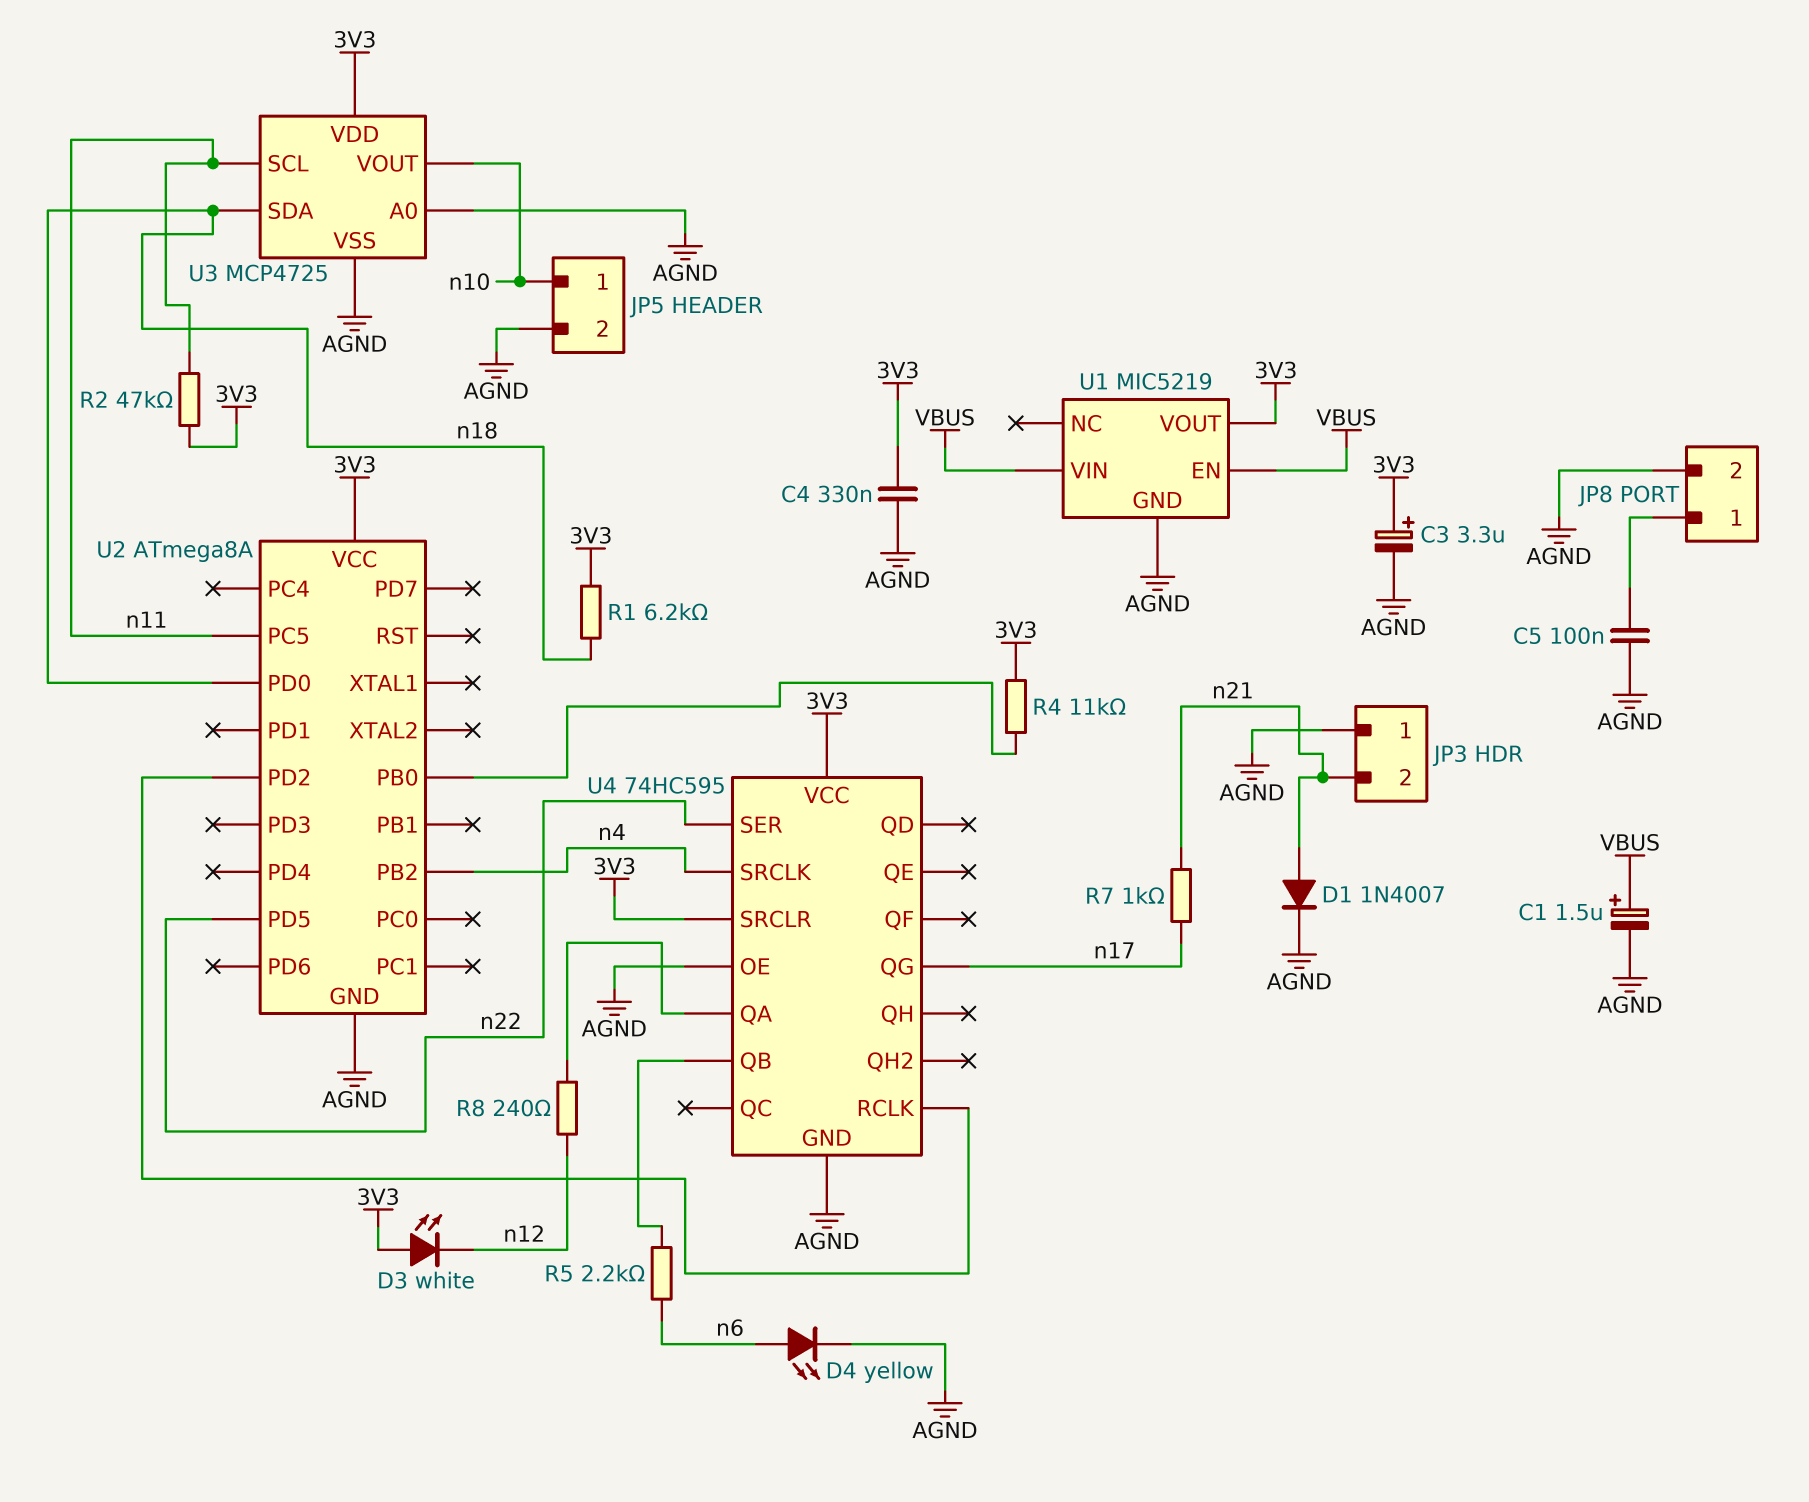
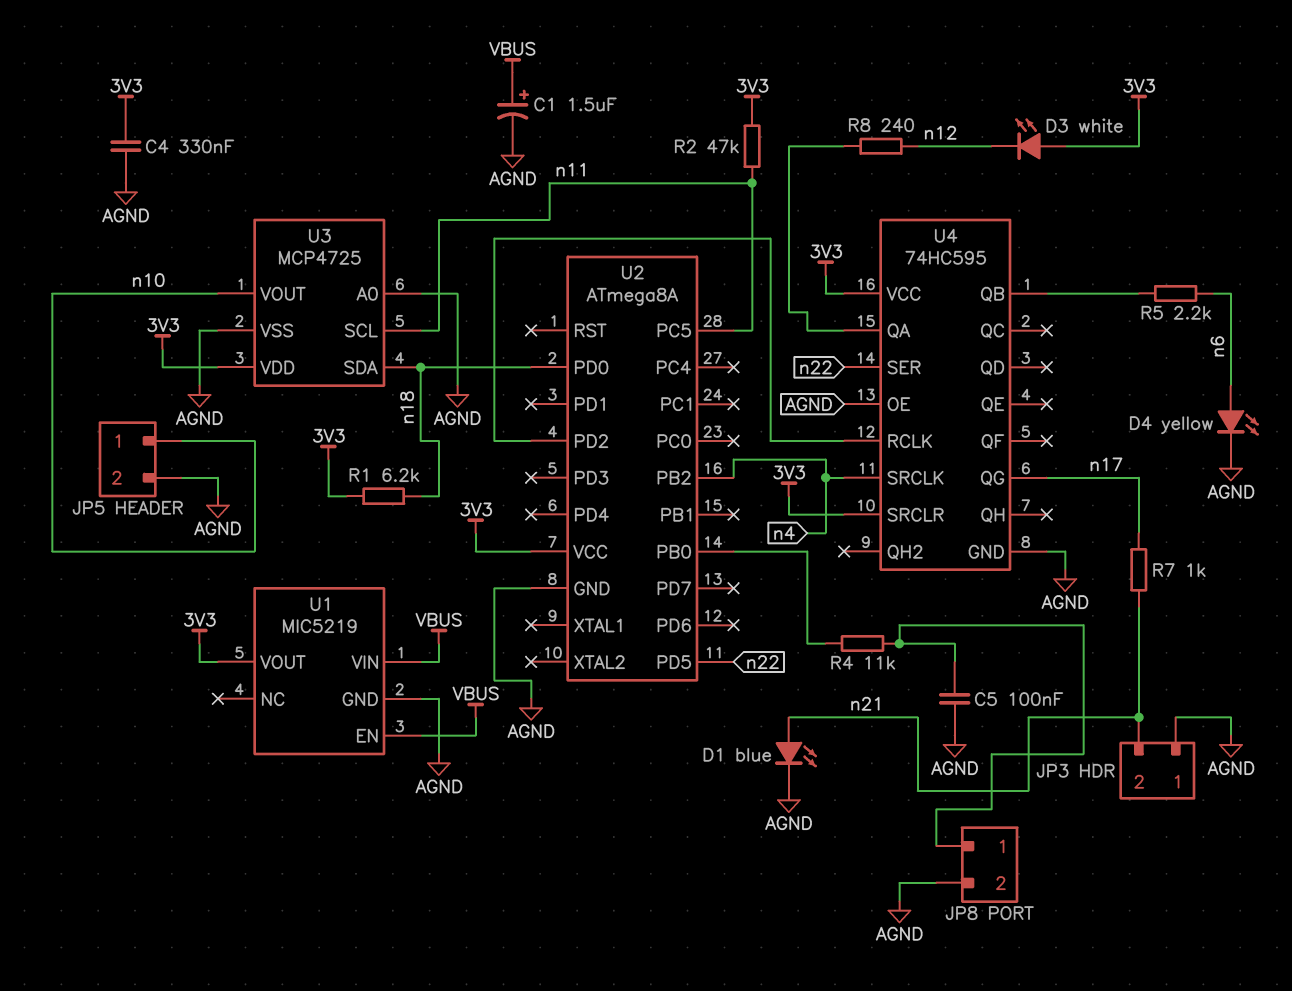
C3: 3.3uF (plus 3V3, minus AGND) -> none
D1: diode 1N4007 (A n21, K AGND) -> LED blue (A n21, K AGND)
R4: 11k (3V3, U2/PB0) -> 11k (JP8/1, U2/PB0)

